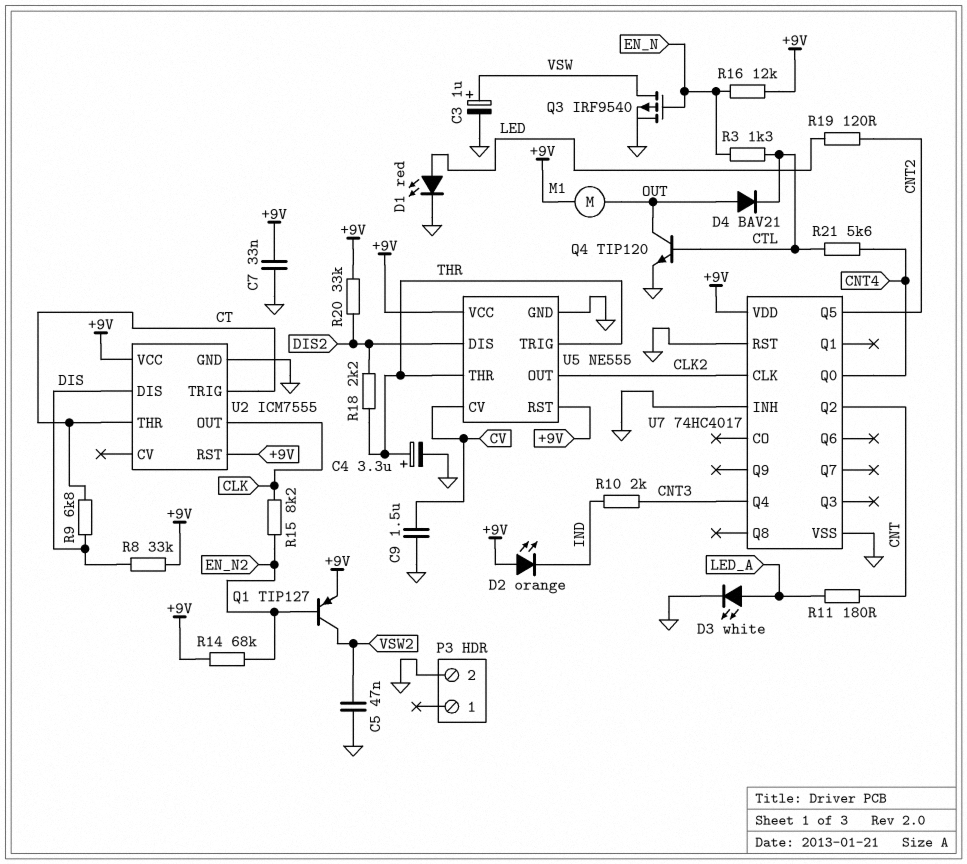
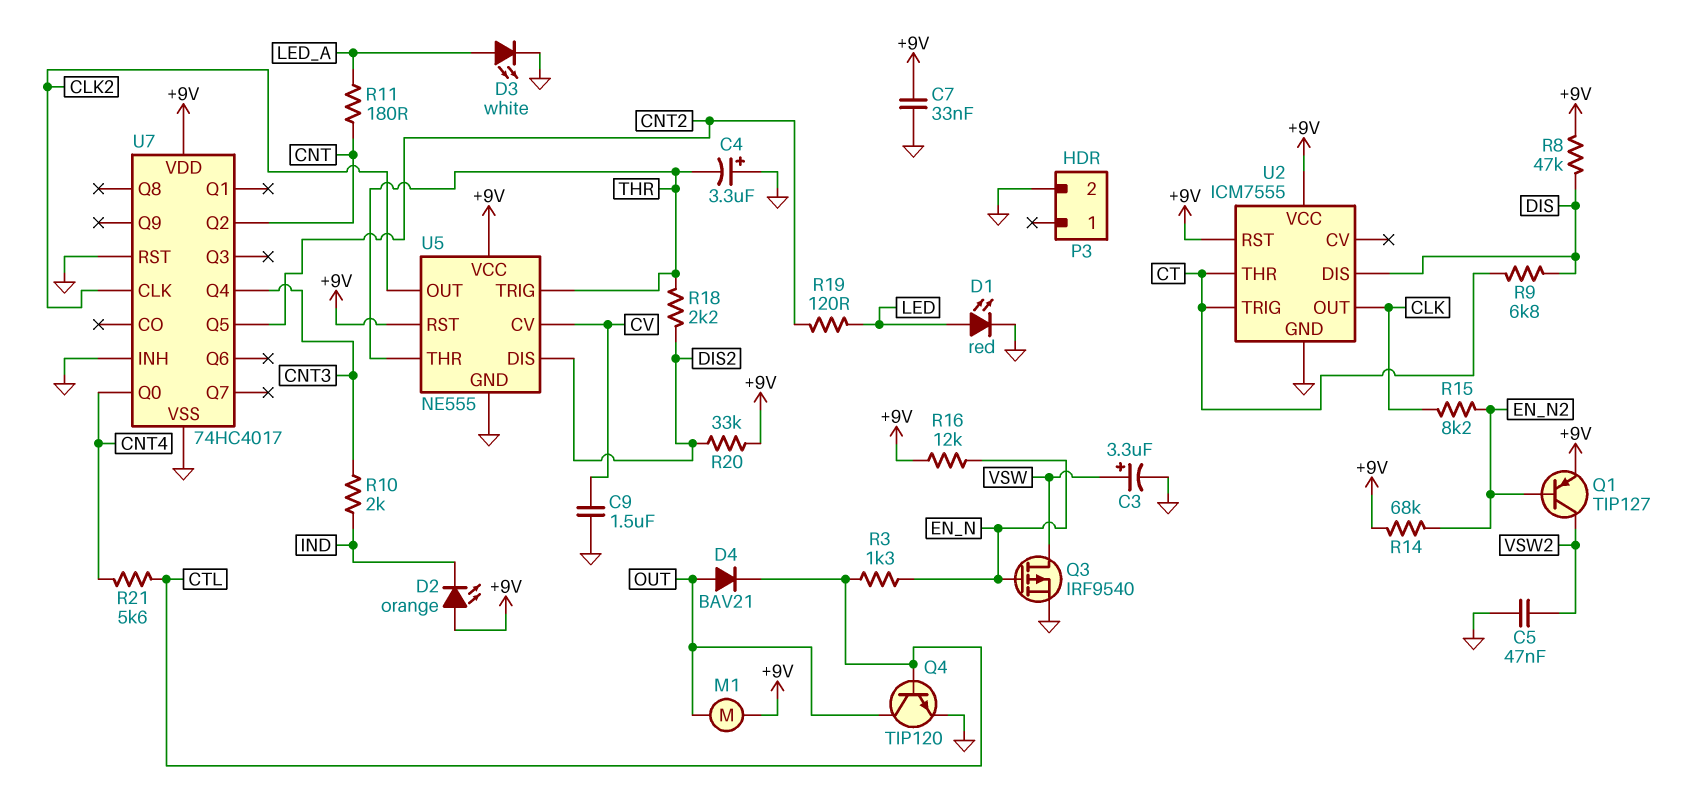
C3: 1uF (plus VSW, minus GND) -> 3.3uF (plus VSW, minus GND)
C4: 3.3uF (plus THR, minus GND) -> 3.3uF (plus GND, minus THR)
R8: 33k (+9V, DIS) -> 47k (+9V, DIS)

